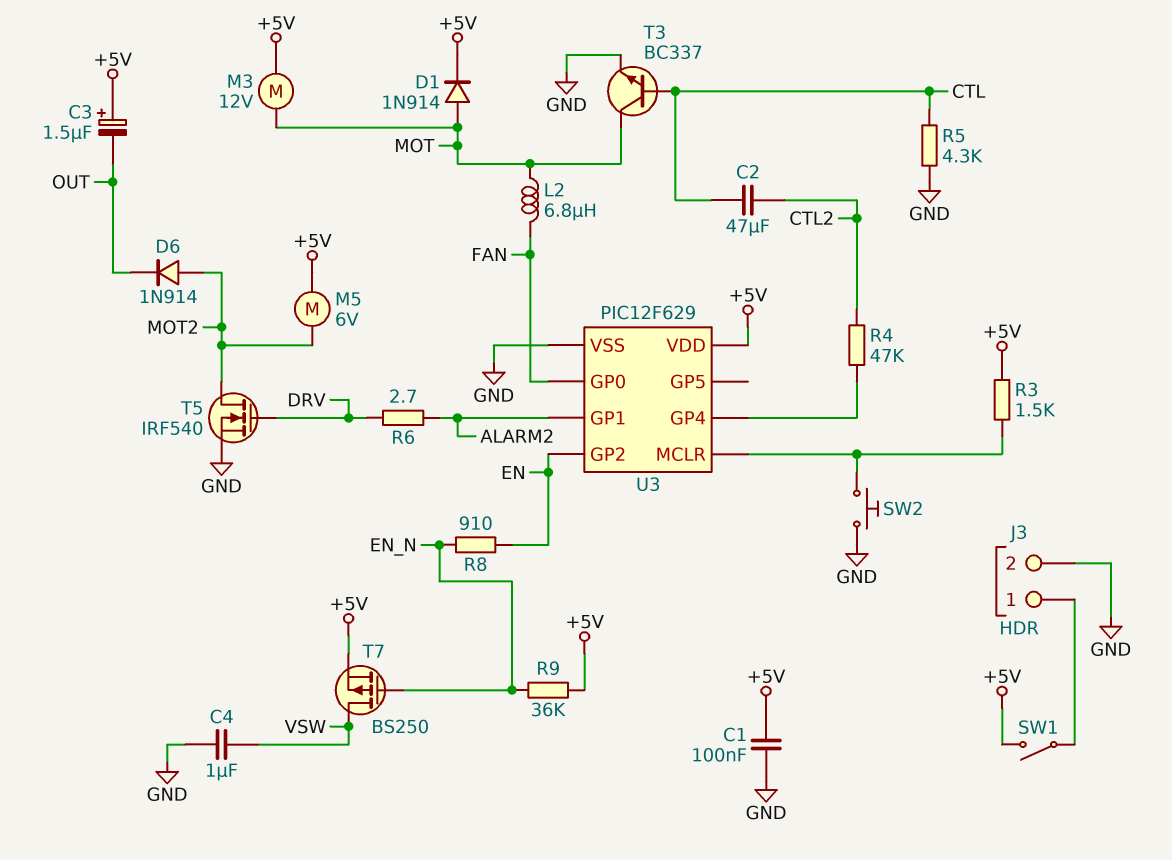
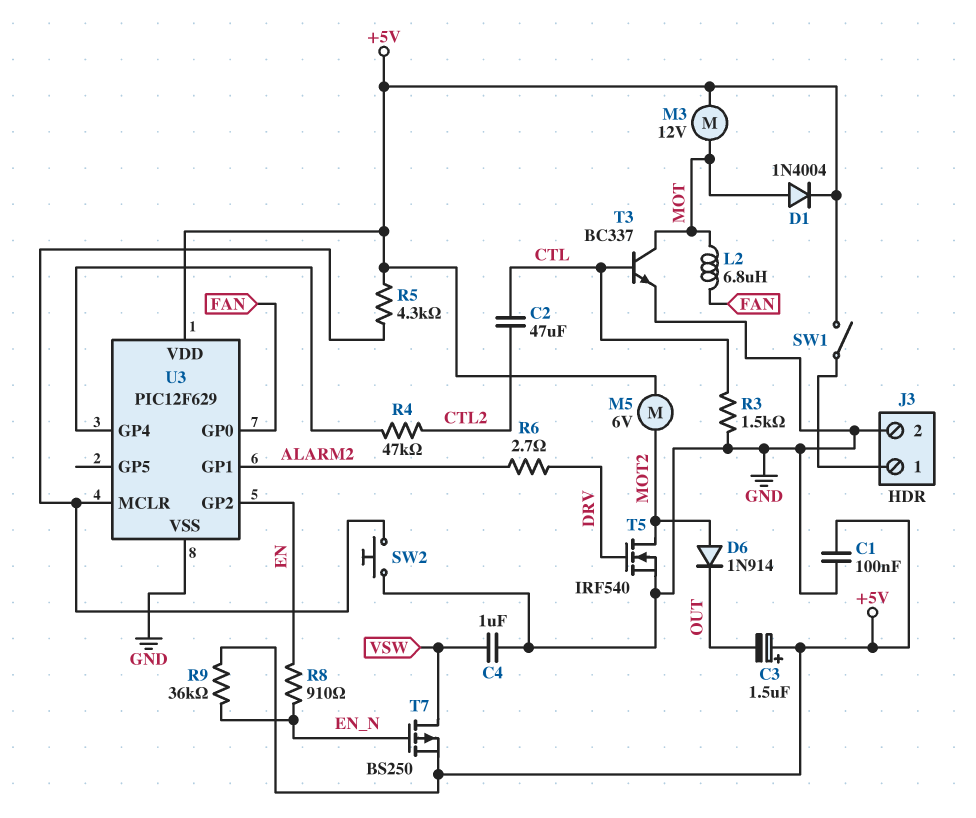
D1: diode 1N914 (A MOT, K +5V) -> diode 1N4004 (A MOT, K +5V)
R3: 1.5k (+5V, U3/MCLR) -> 1.5k (CTL, GND)
R5: 4.3k (CTL, GND) -> 4.3k (+5V, U3/MCLR)

